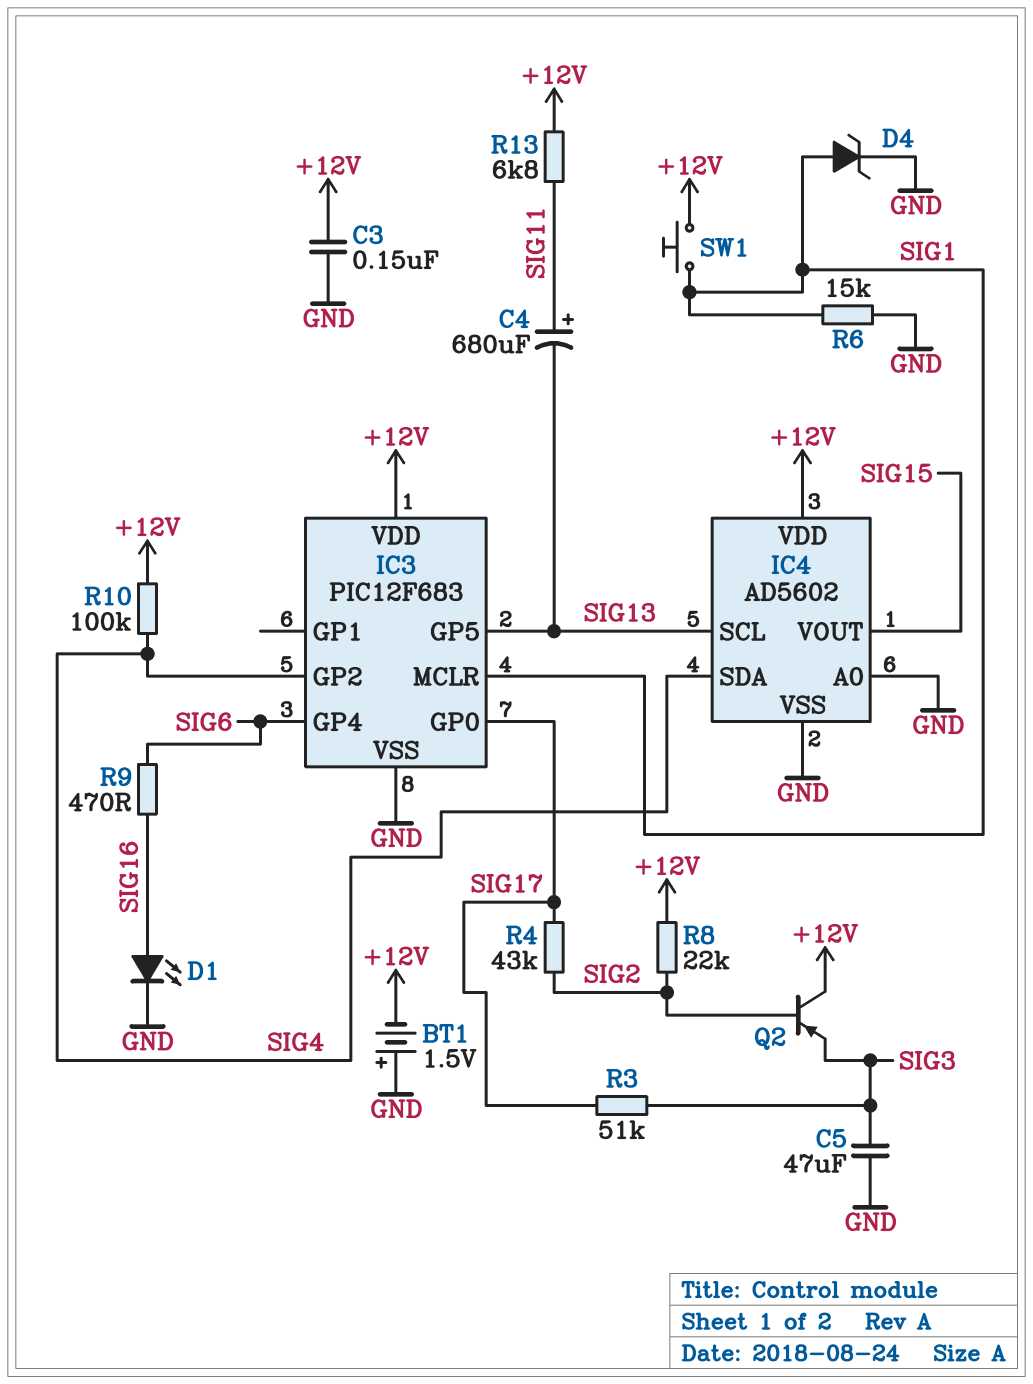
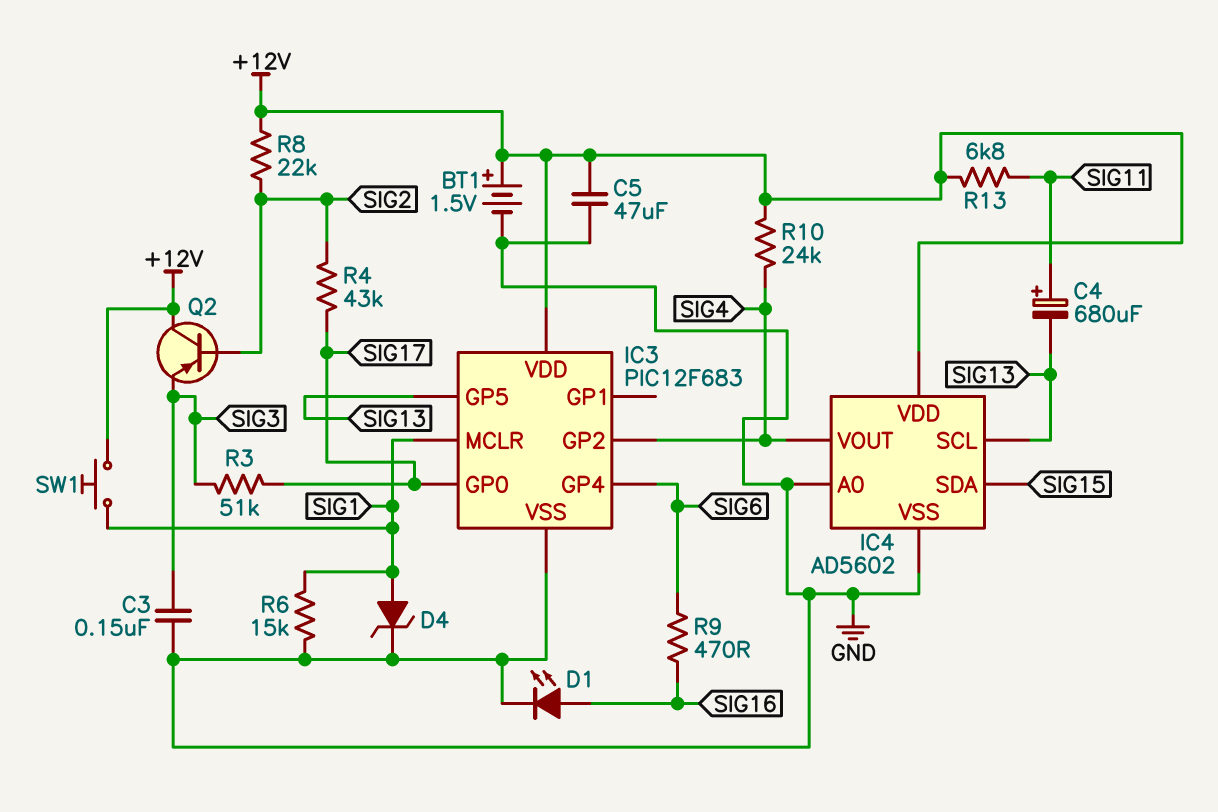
BT1: 1.5V (plus GND, minus +12V) -> 1.5V (plus +12V, minus GND)
C3: 150nF (+12V, GND) -> 150nF (GND, SIG3)
C5: 47uF (GND, SIG3) -> 47uF (+12V, GND)
IC4 pin SDA: SIG4 -> SIG15
IC4 pin VOUT: SIG15 -> SIG4
R10: 100k (+12V, SIG4) -> 24k (+12V, SIG4)

